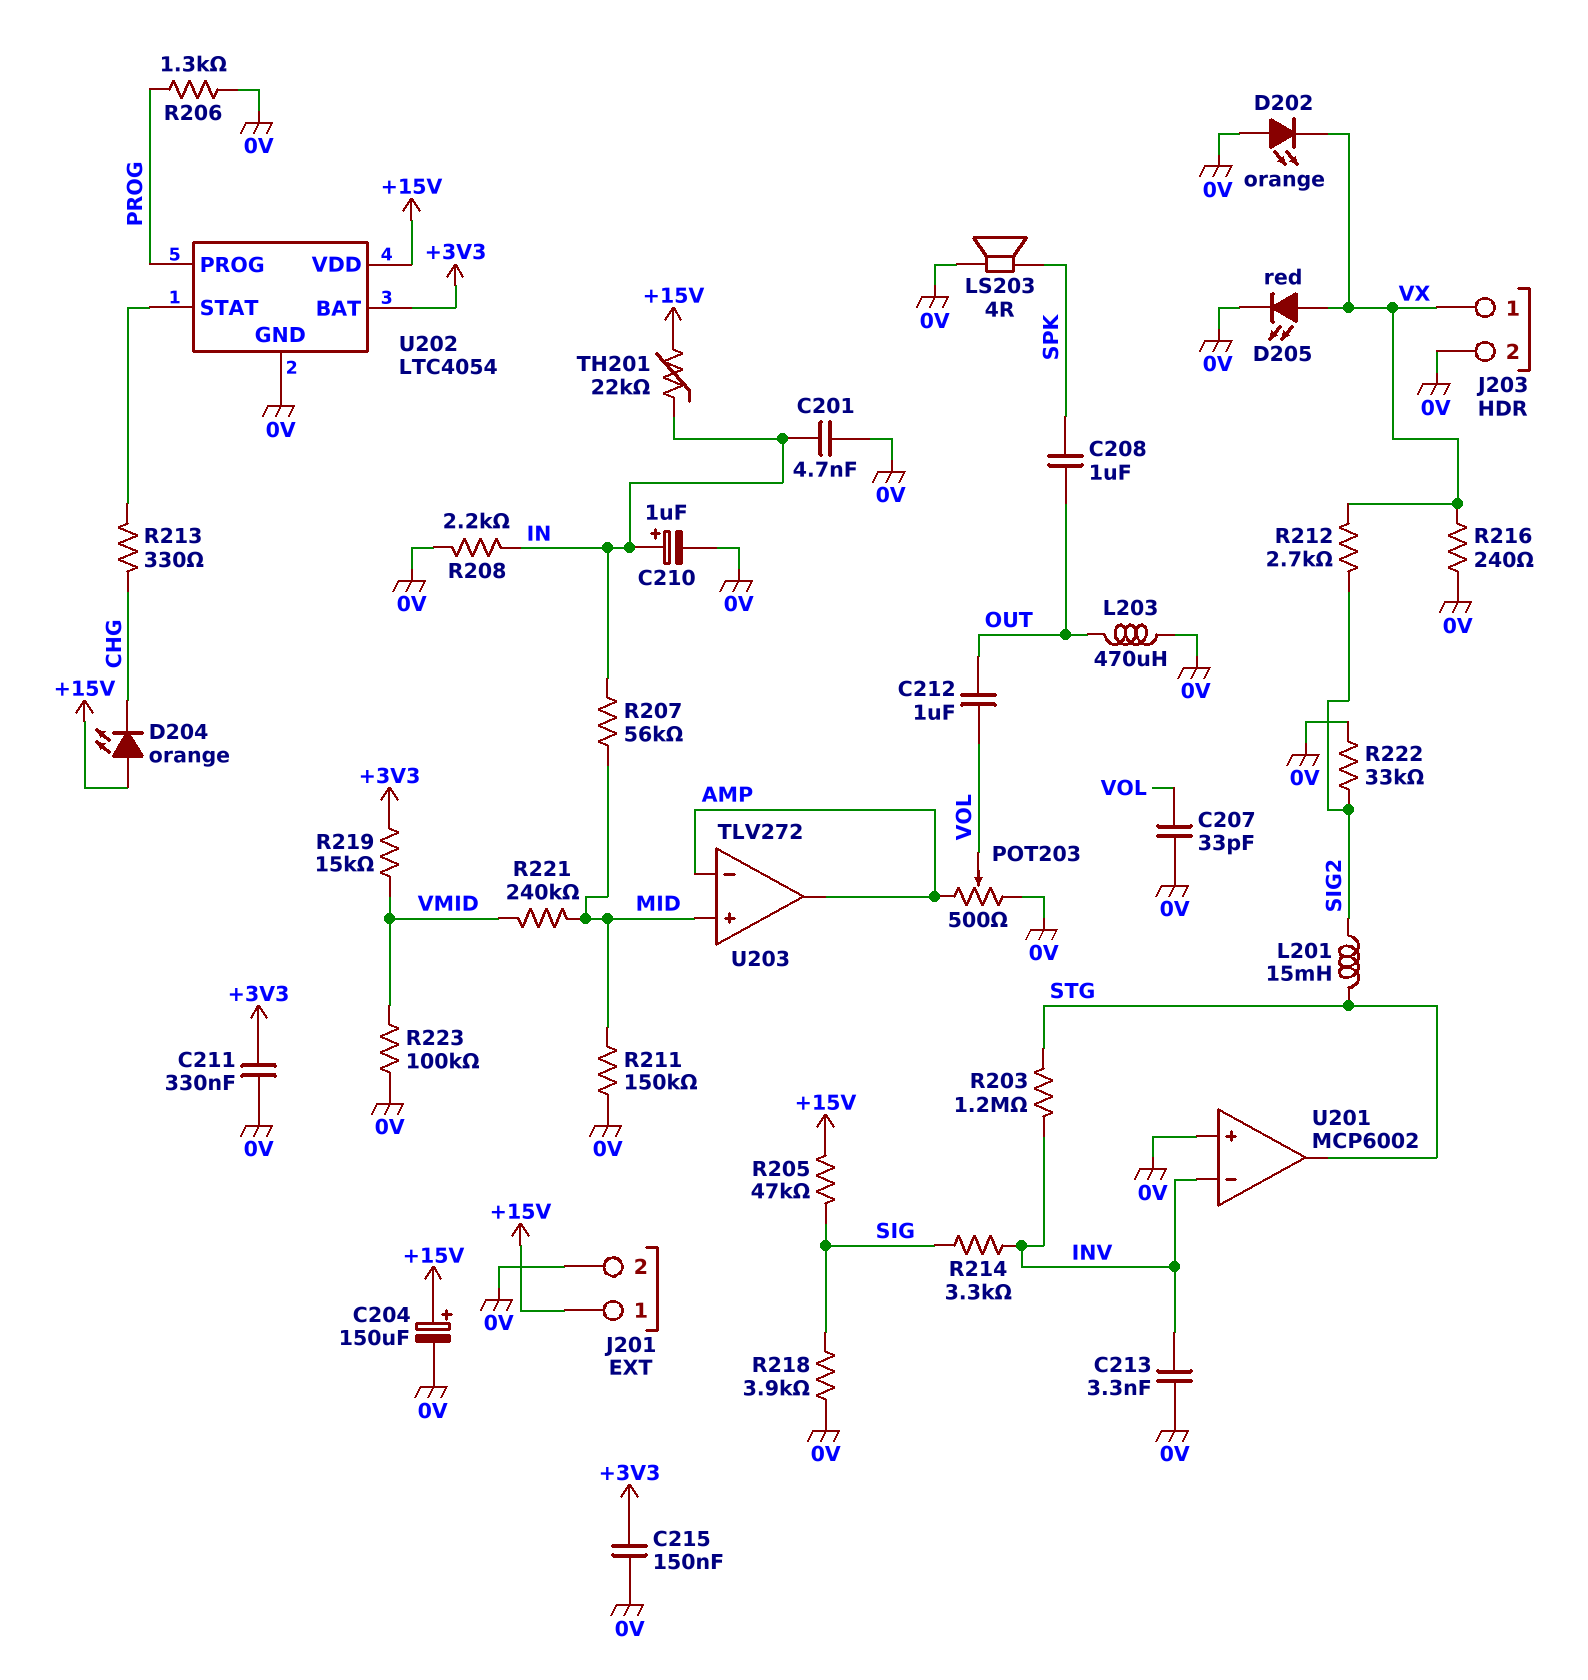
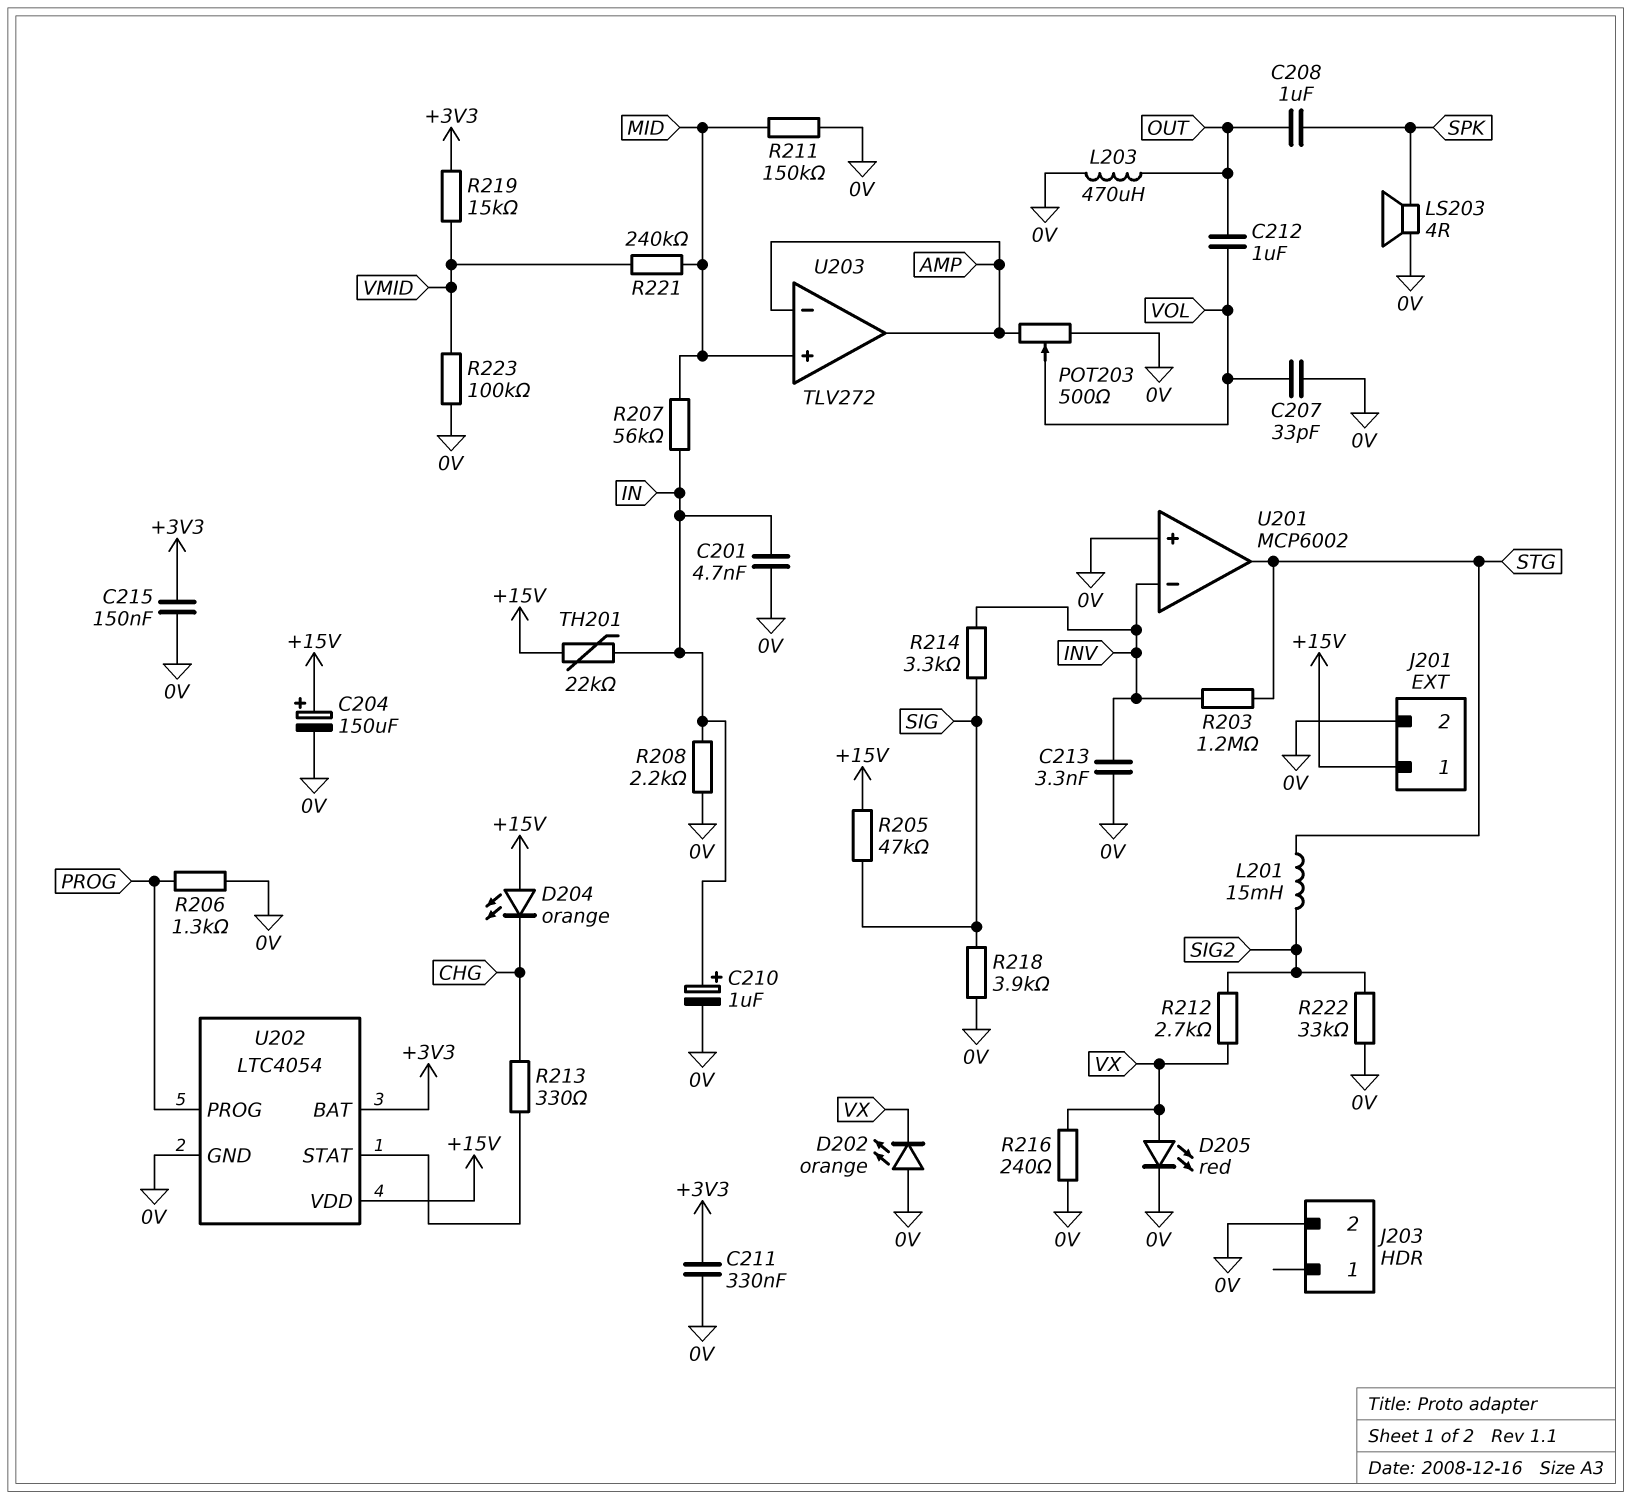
J203 pin 1: VX -> none

